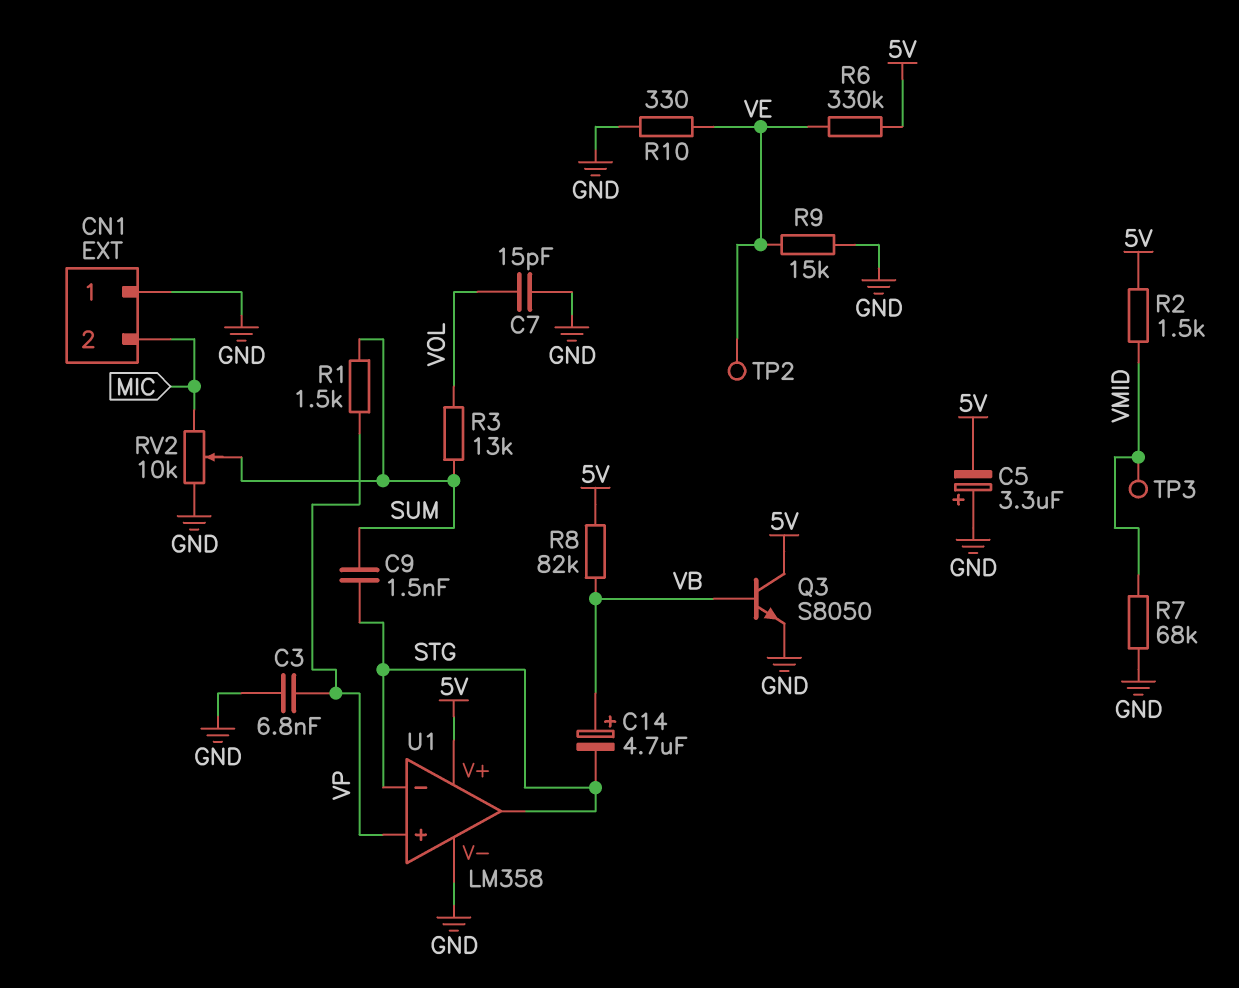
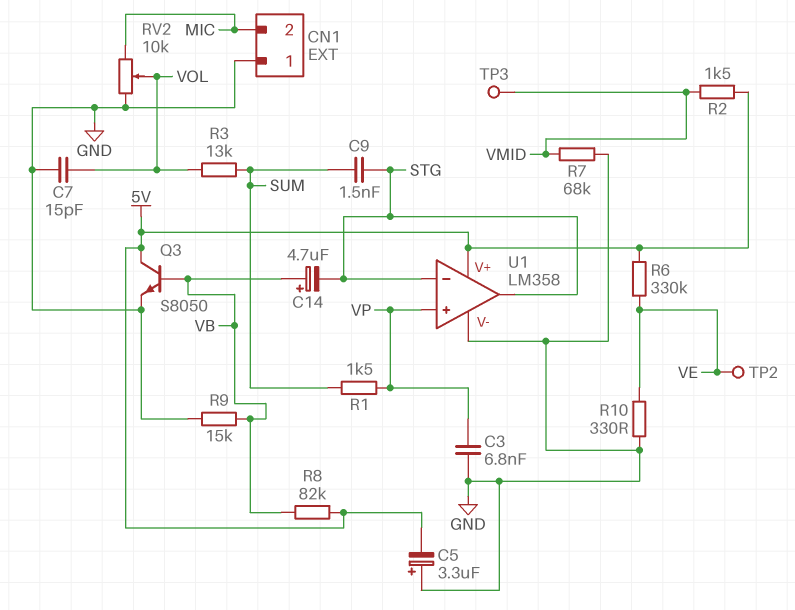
R9: 15k (GND, VE) -> 15k (GND, VB)
RV2: 10k (GND, MIC, wiper SUM) -> 10k (GND, MIC, wiper VOL)

